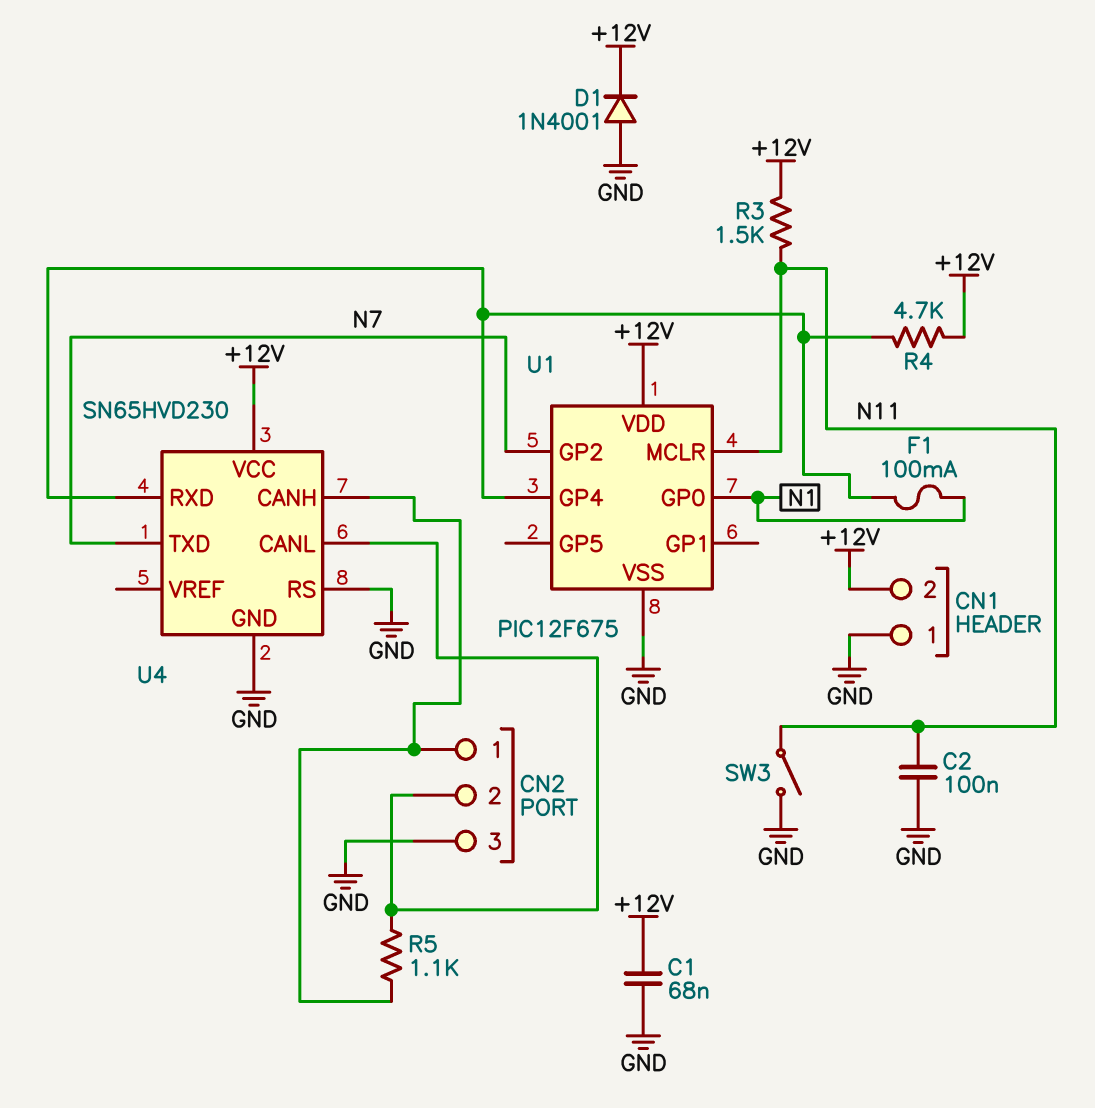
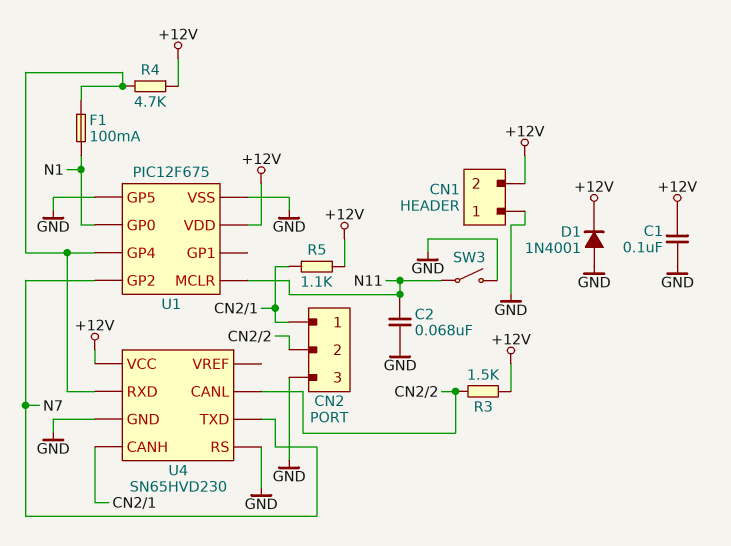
C1: 68nF (+12V, GND) -> 100nF (+12V, GND)
C2: 100nF (GND, N11) -> 68nF (GND, N11)
R3: 1.5k (+12V, N11) -> 1.5k (+12V, CN2/2)
R5: 1.1k (CN2/1, CN2/2) -> 1.1k (+12V, CN2/1)
U1 pin GP5: none -> GND

